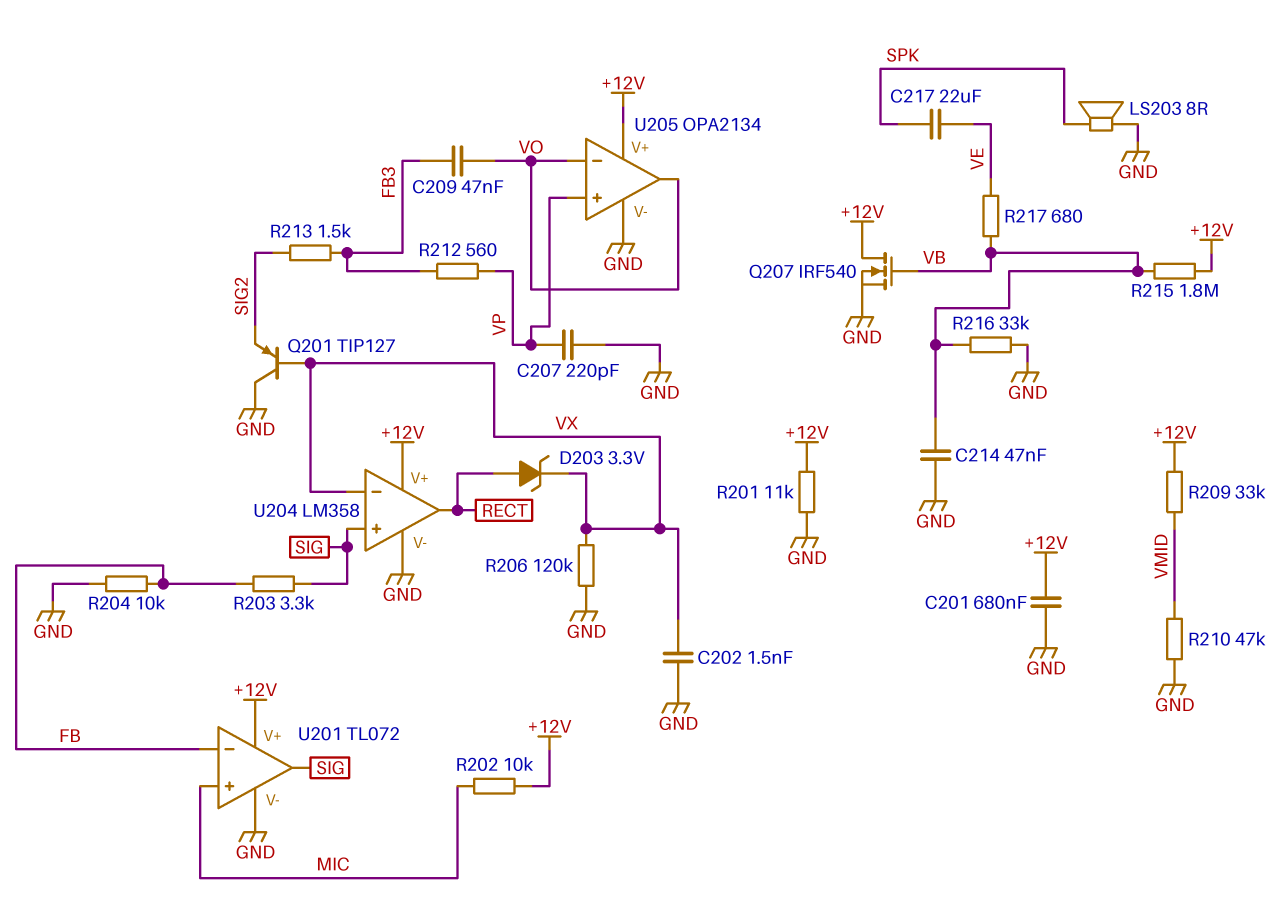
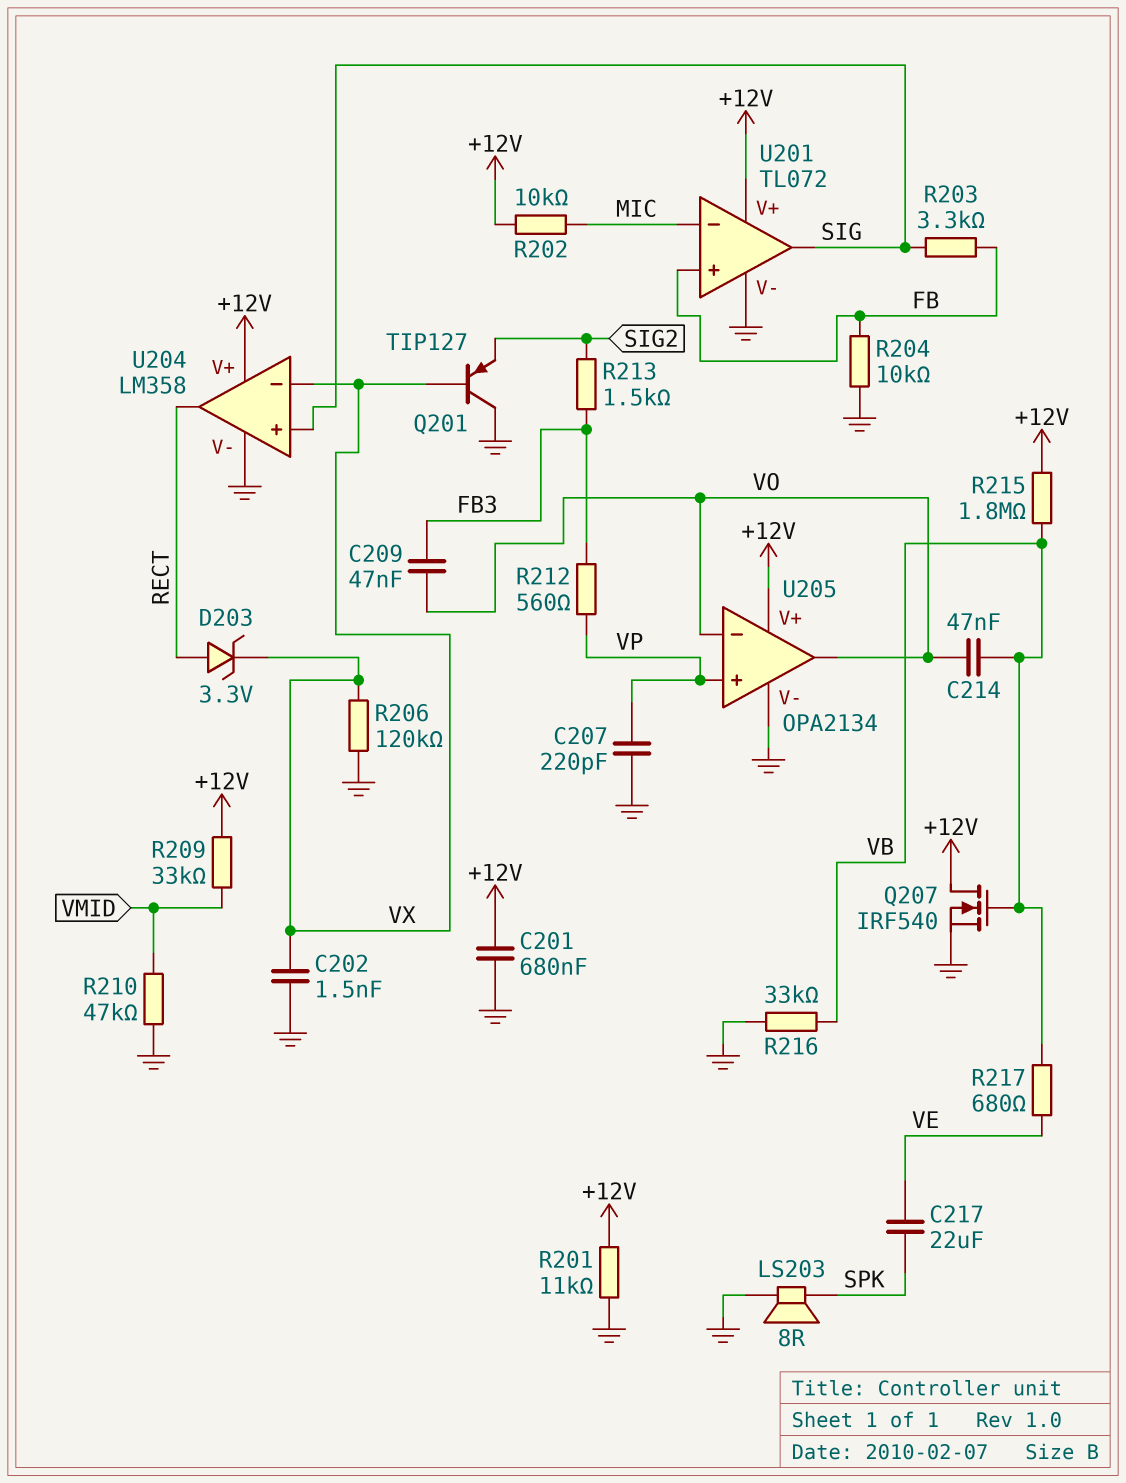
C214: 47nF (GND, VB) -> 47nF (VB, VO)
U201 pin in+: MIC -> FB
U201 pin in-: FB -> MIC

